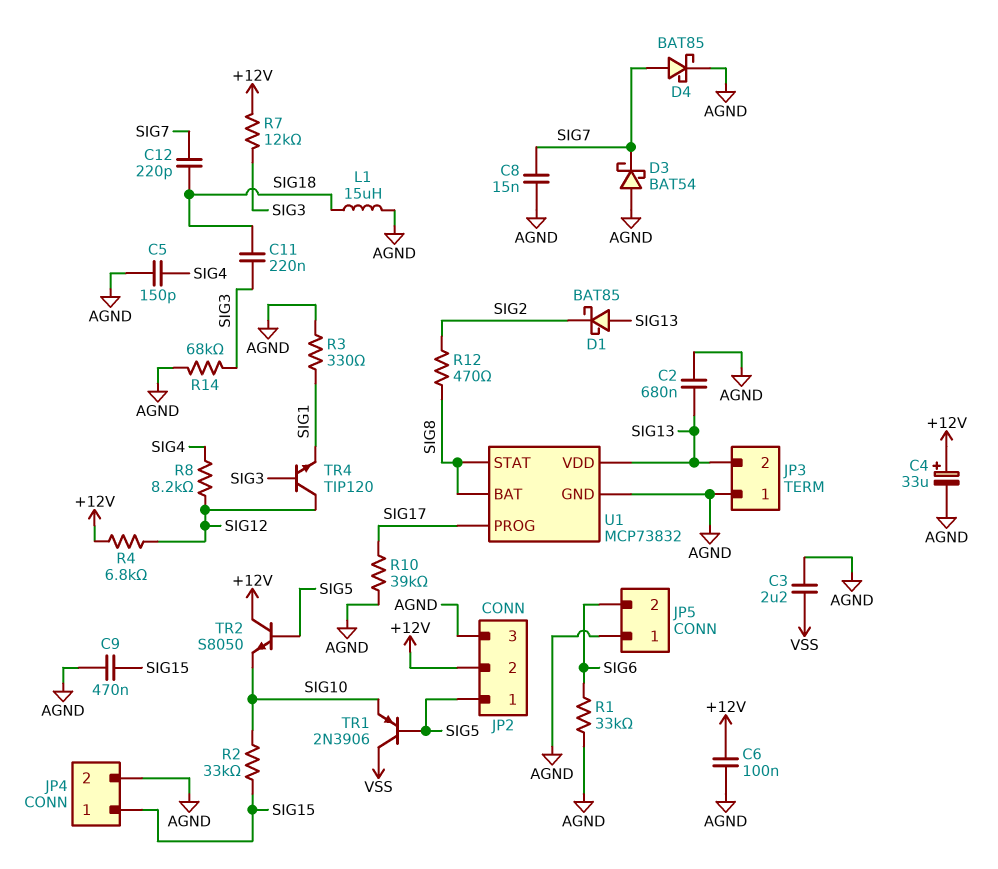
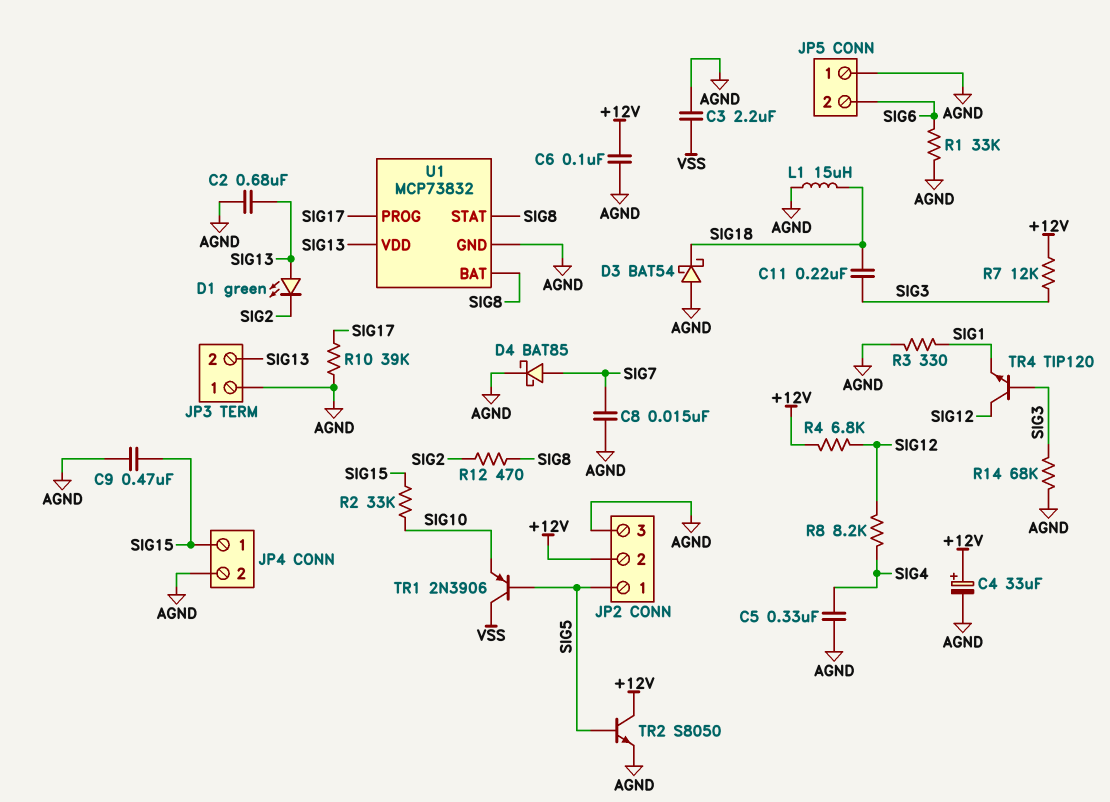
C5: 150pF (AGND, SIG4) -> 330nF (AGND, SIG4)
C12: 220pF (SIG7, SIG18) -> none
D1: schottky BAT85 (A SIG13, K SIG2) -> LED green (A SIG13, K SIG2)
D3: schottky BAT54 (A AGND, K SIG7) -> schottky BAT54 (A AGND, K SIG18)
TR2: NPN S8050 (B SIG5, C +12V, E SIG10) -> NPN S8050 (B SIG5, C +12V, E AGND)

